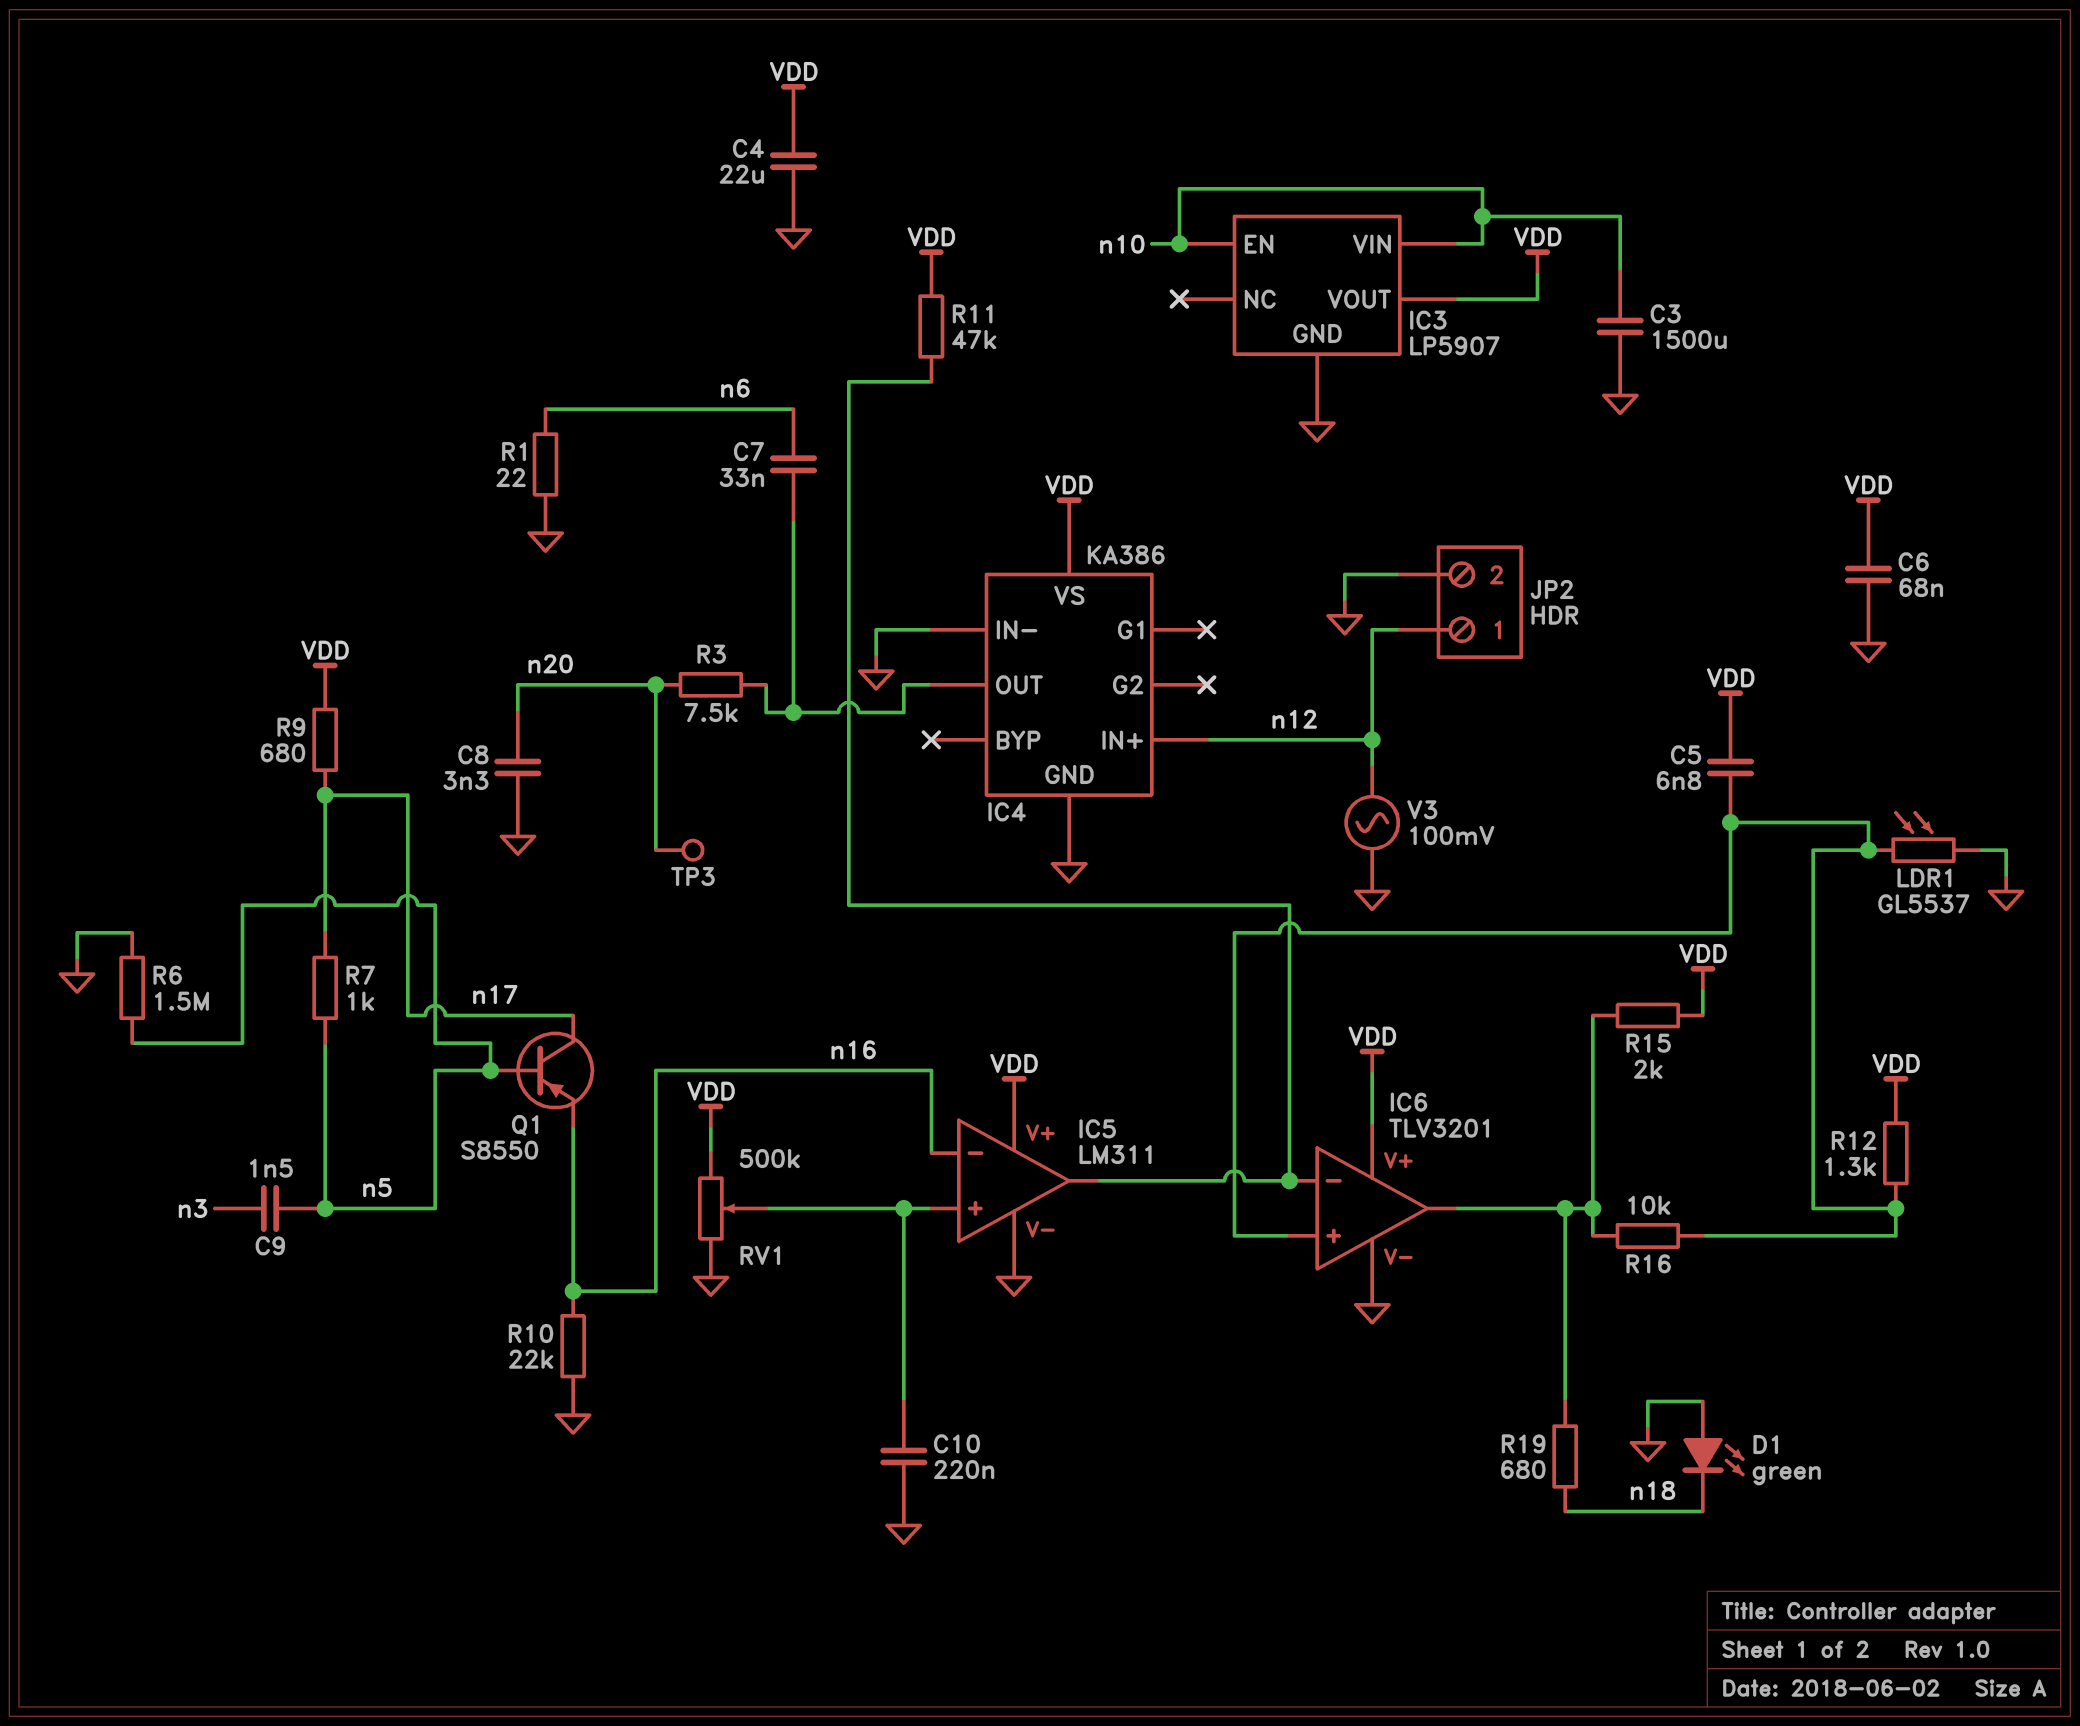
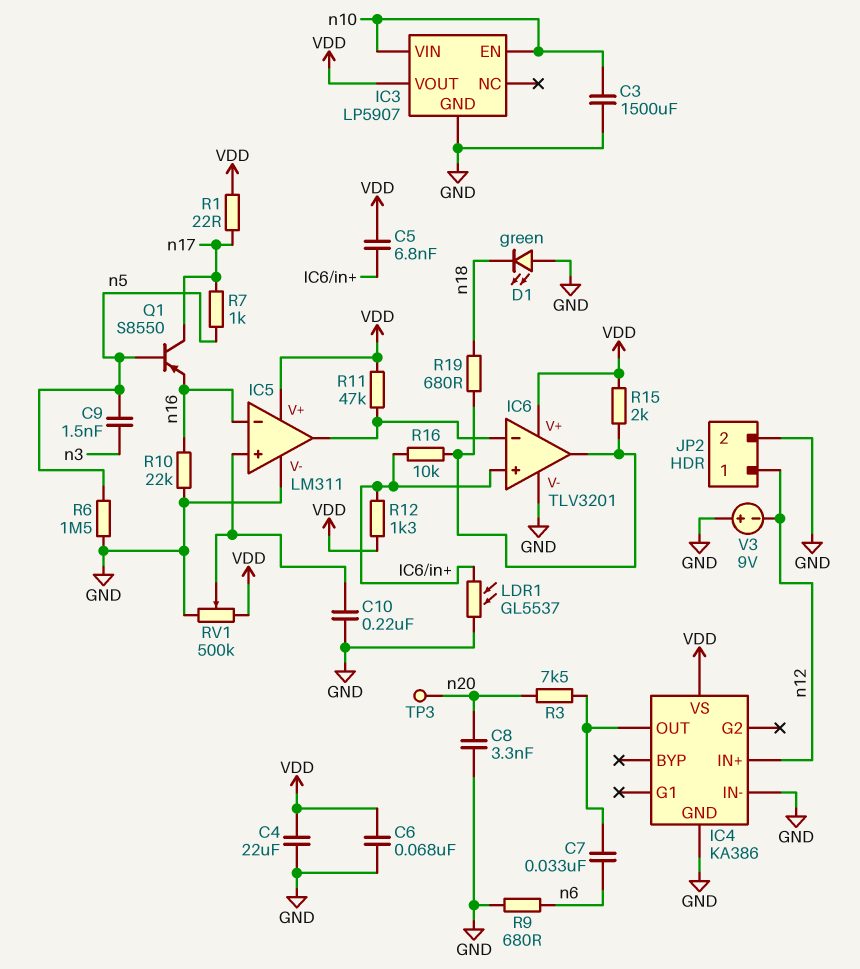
R1: 22 (GND, n6) -> 22 (VDD, n17)
R9: 680 (VDD, n17) -> 680 (GND, n6)
V3: AC 100mV (GND, n12) -> 9V (plus GND, minus n12)

